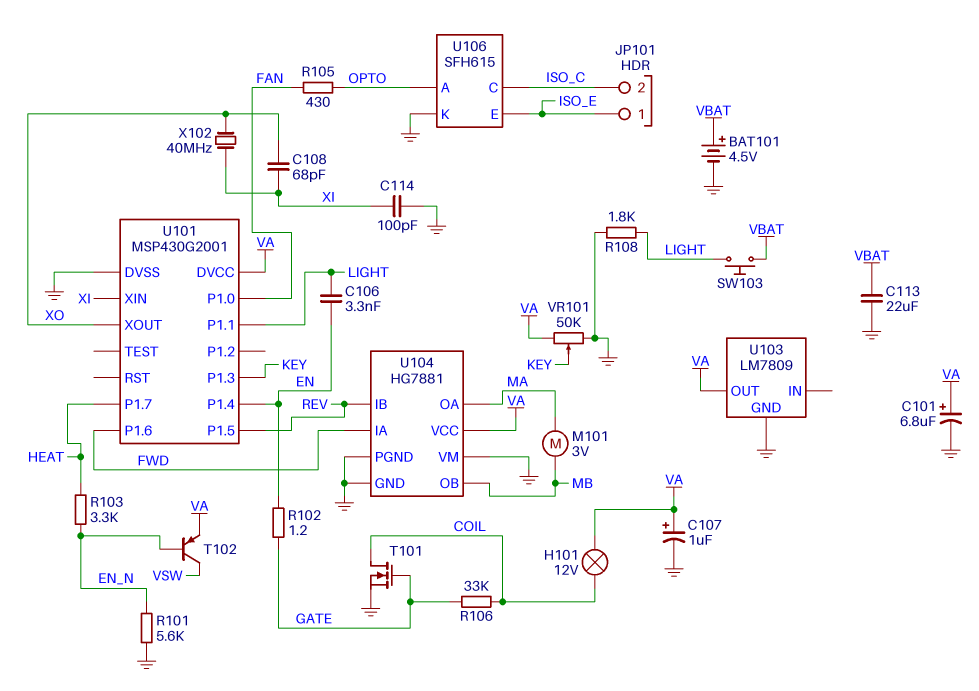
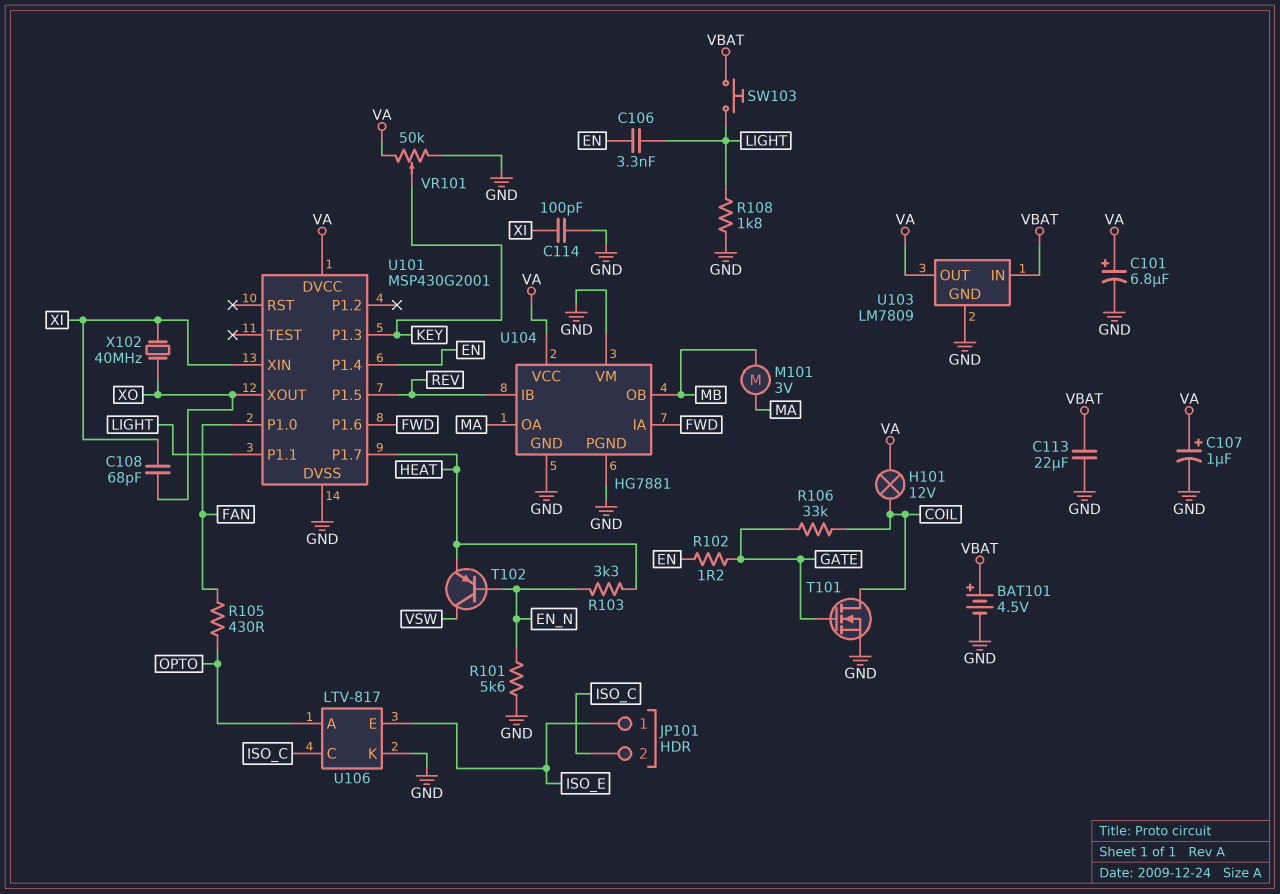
T102: PNP (B EN_N, C VSW, E VA) -> PNP (B EN_N, C VSW, E HEAT)
U103 pin IN: none -> VBAT
U106: SFH615 -> LTV-817

